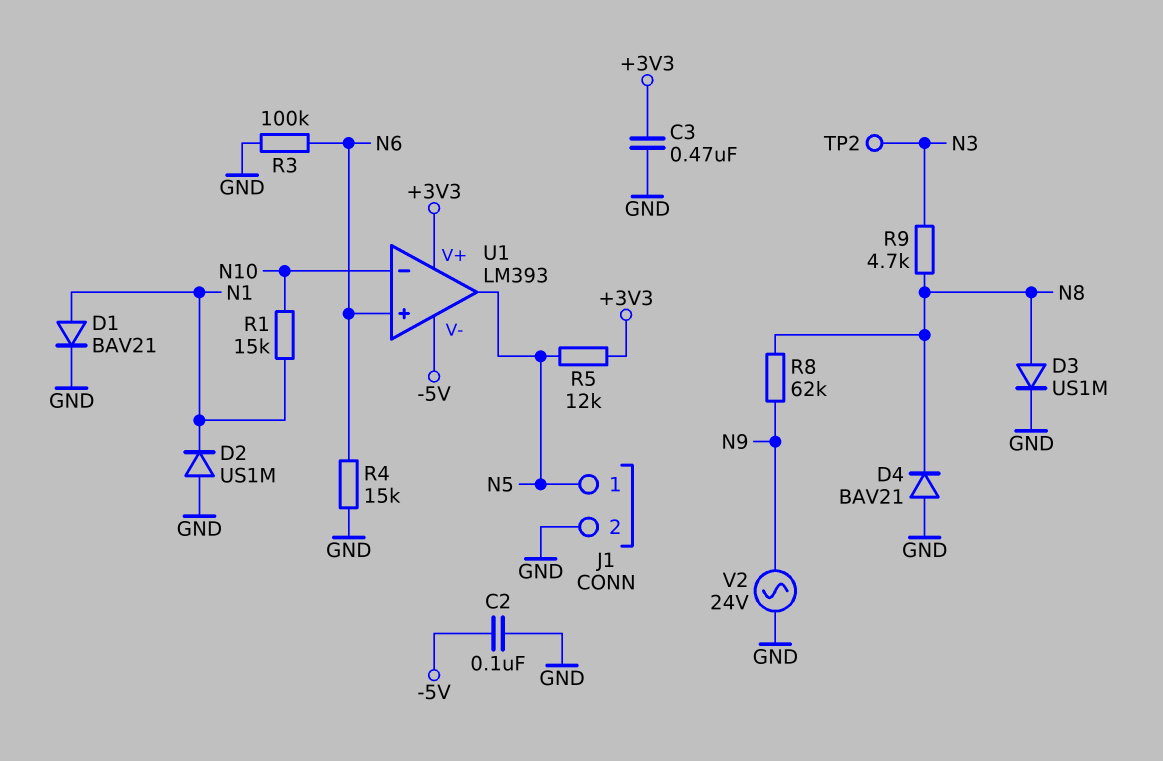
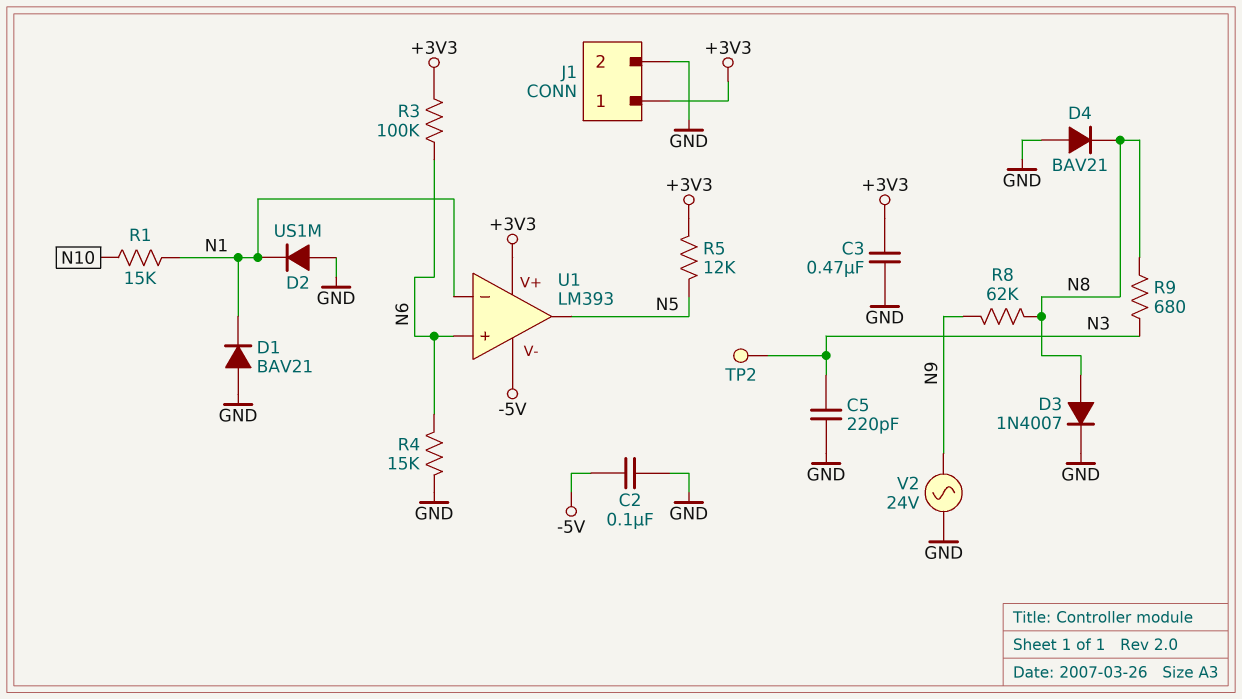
C5: none -> 220pF (GND, N3)
D1: diode BAV21 (A N1, K GND) -> diode BAV21 (A GND, K N1)
D3: diode US1M (A N8, K GND) -> diode 1N4007 (A N8, K GND)
J1 pin 1: N5 -> +3V3
R3: 100k (GND, N6) -> 100k (+3V3, N6)
R9: 4.7k (N3, N8) -> 680 (N3, N8)
U1 pin in-: N10 -> N1

